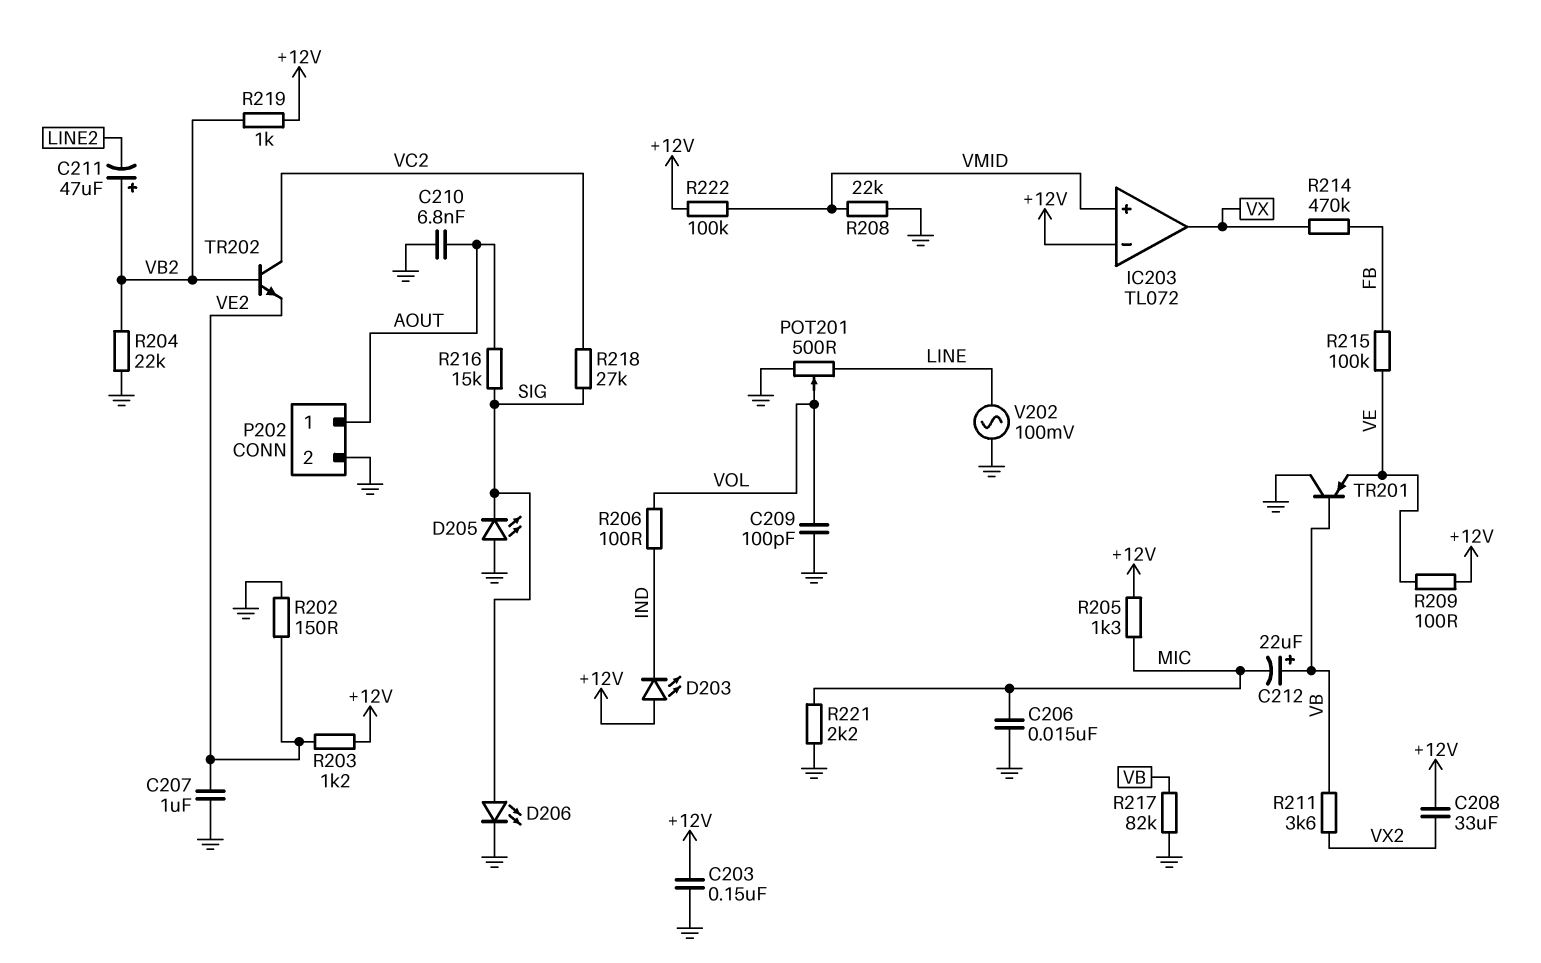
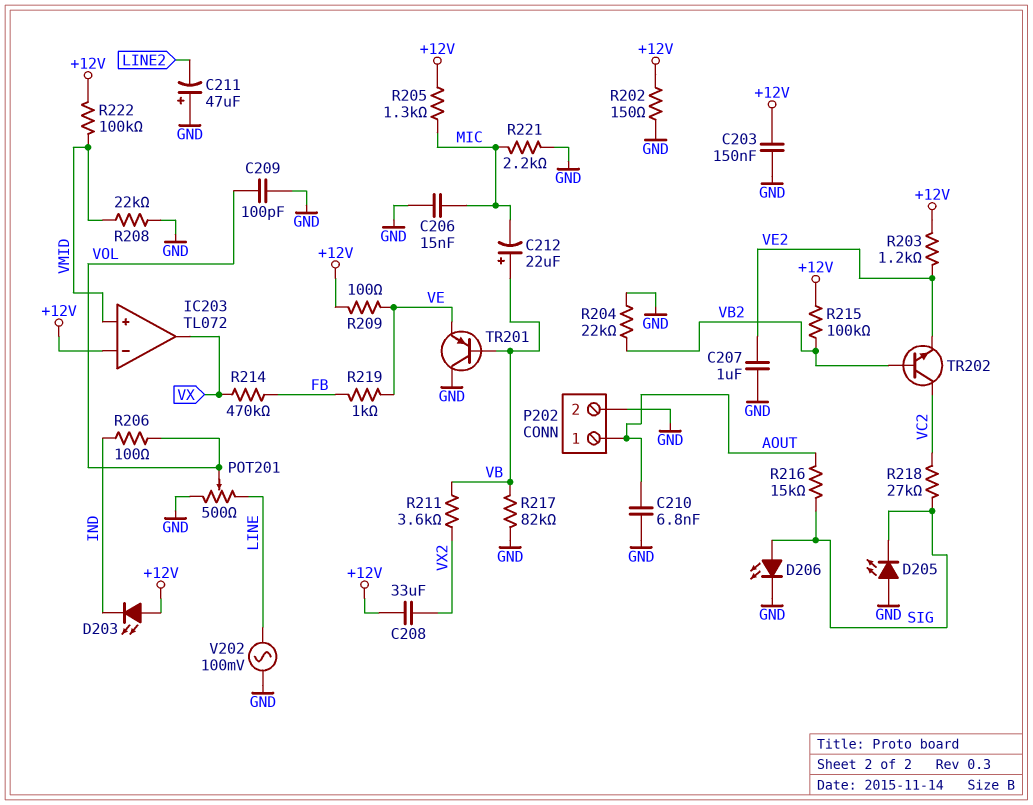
C211: 47uF (plus VB2, minus LINE2) -> 47uF (plus GND, minus LINE2)
R202: 150 (GND, VE2) -> 150 (+12V, GND)
R215: 100k (FB, VE) -> 100k (+12V, VB2)
R219: 1k (+12V, VB2) -> 1k (FB, VE)

